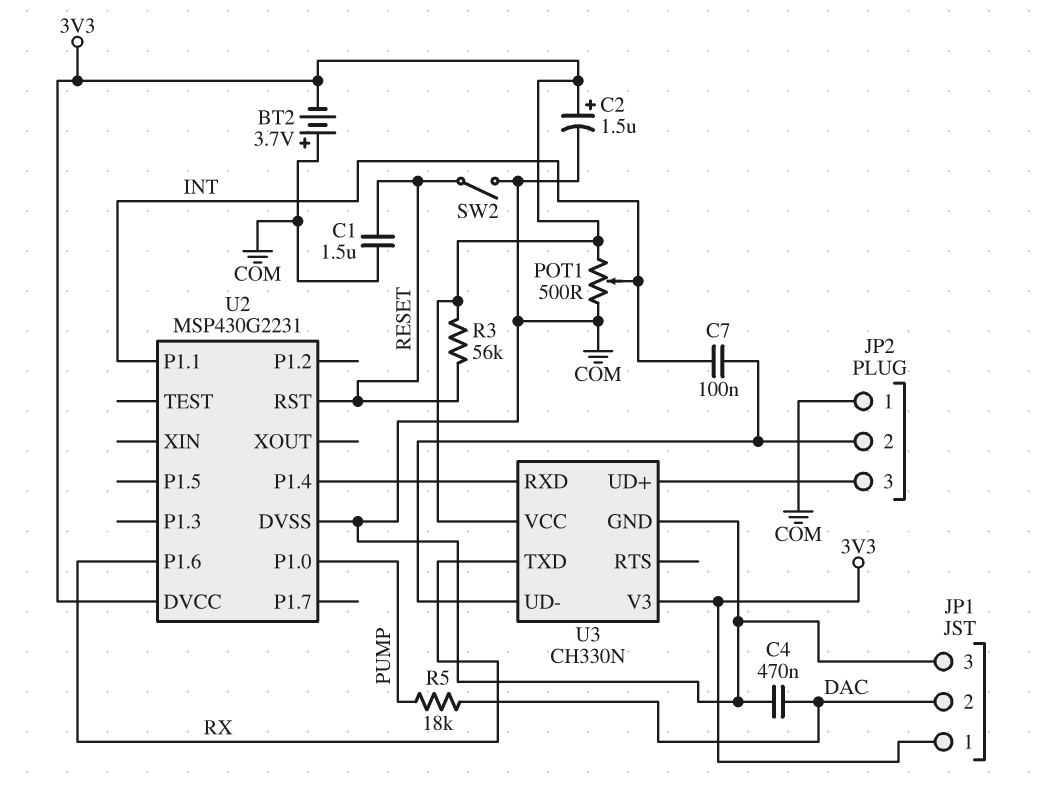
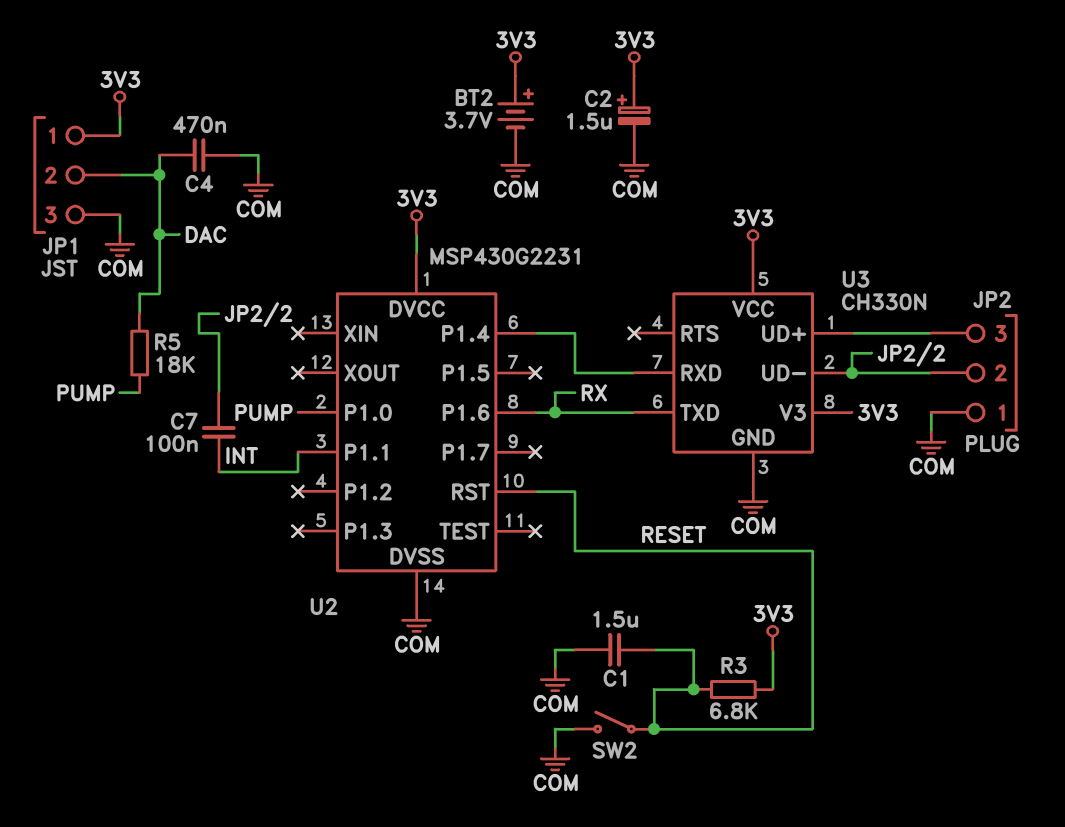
BT2: 3.7V (plus COM, minus 3V3) -> 3.7V (plus 3V3, minus COM)
POT1: 500 (3V3, COM, wiper INT) -> none
R3: 56k (3V3, RESET) -> 6.8k (3V3, RESET)

